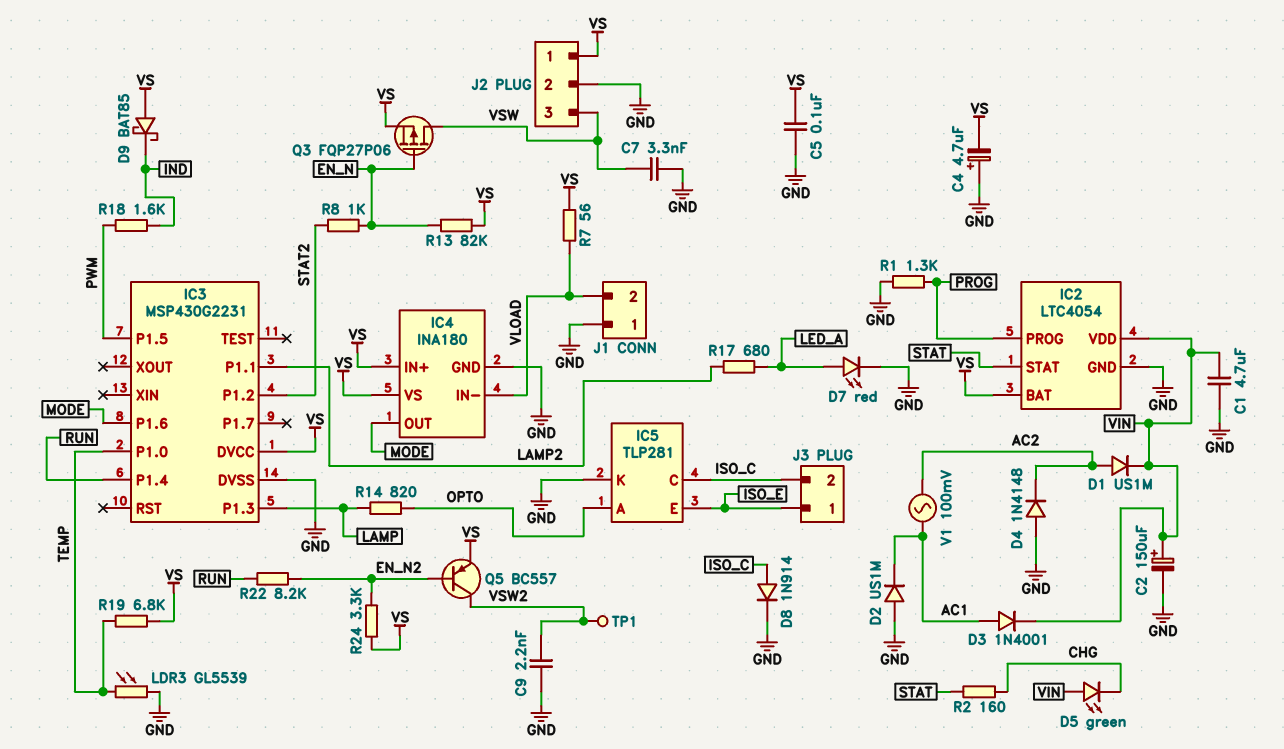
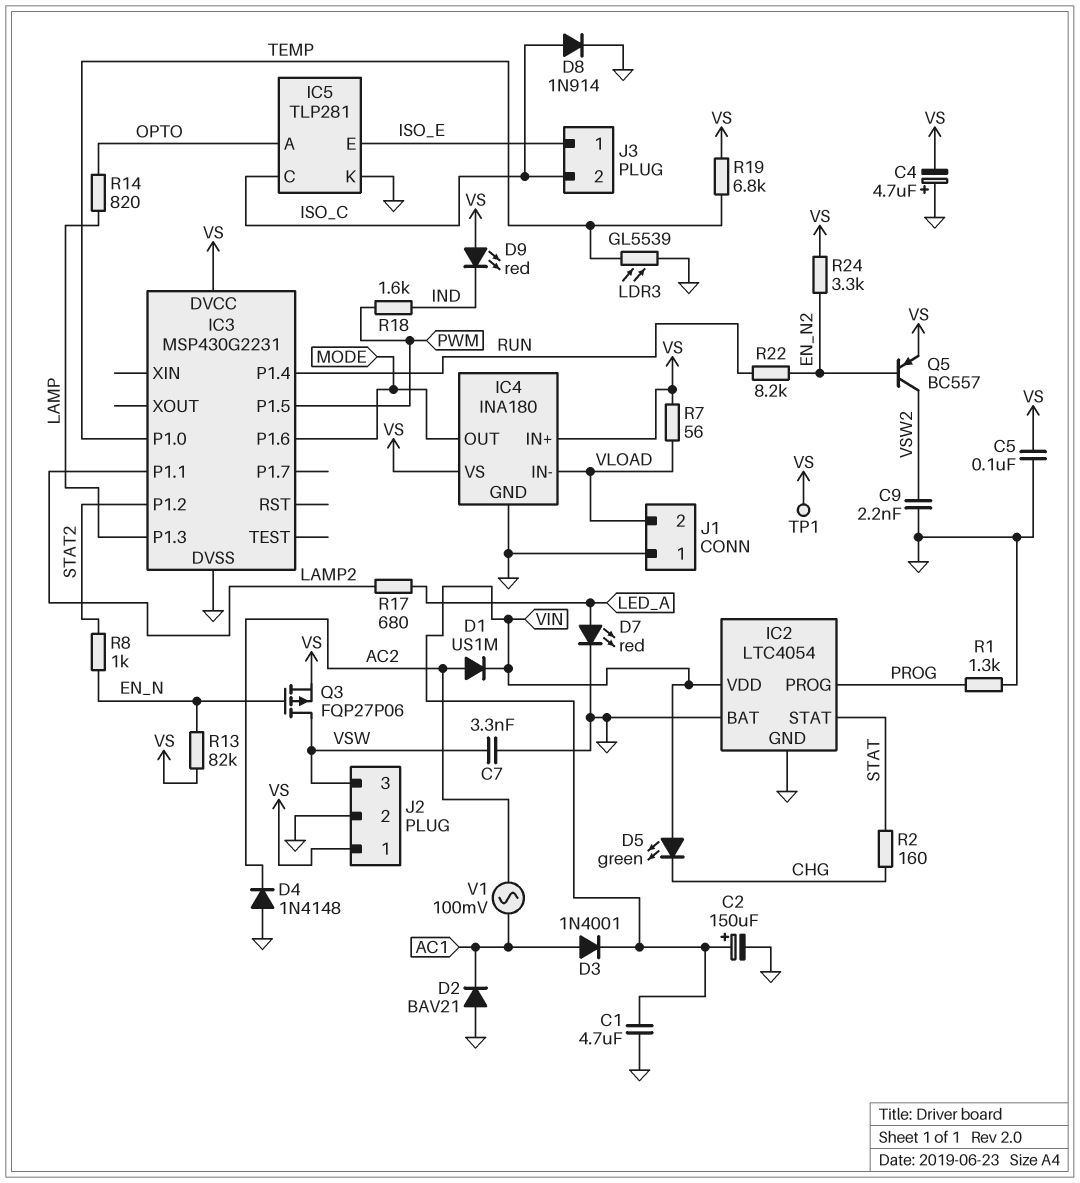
D2: diode US1M (A GND, K AC1) -> diode BAV21 (A GND, K AC1)
D9: schottky BAT85 (A VS, K IND) -> LED red (A VS, K IND)
IC2 pin BAT: VS -> GND
TP1: test point (VSW2) -> test point (VS)

